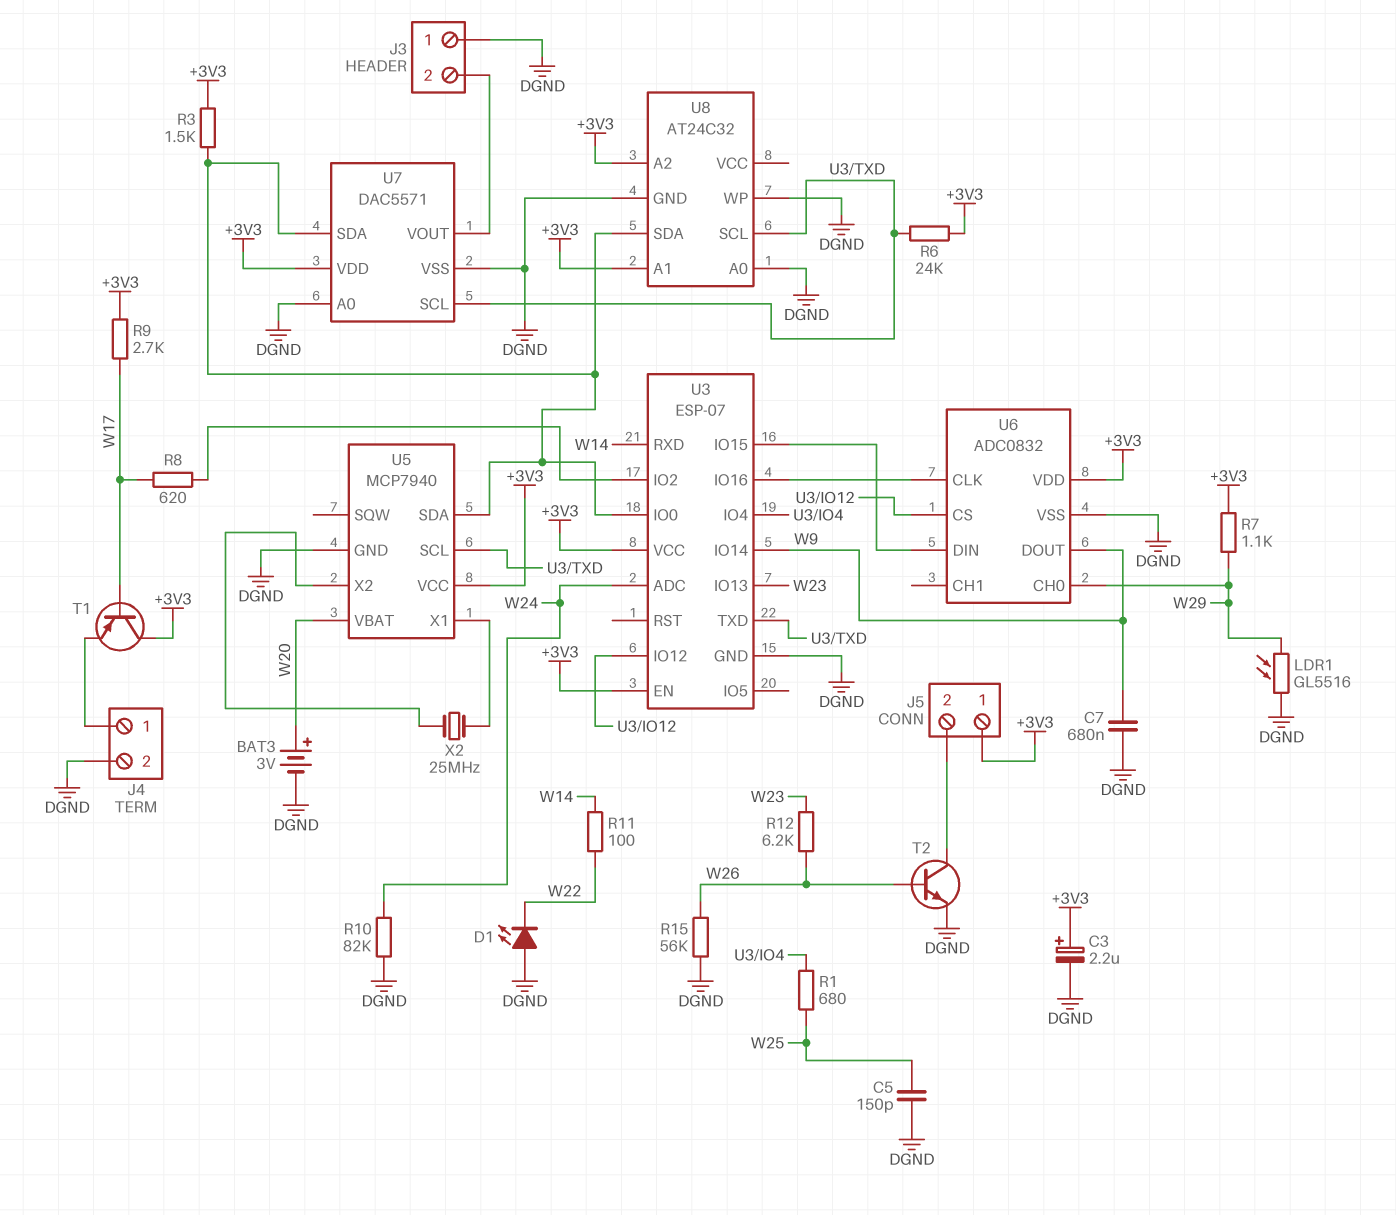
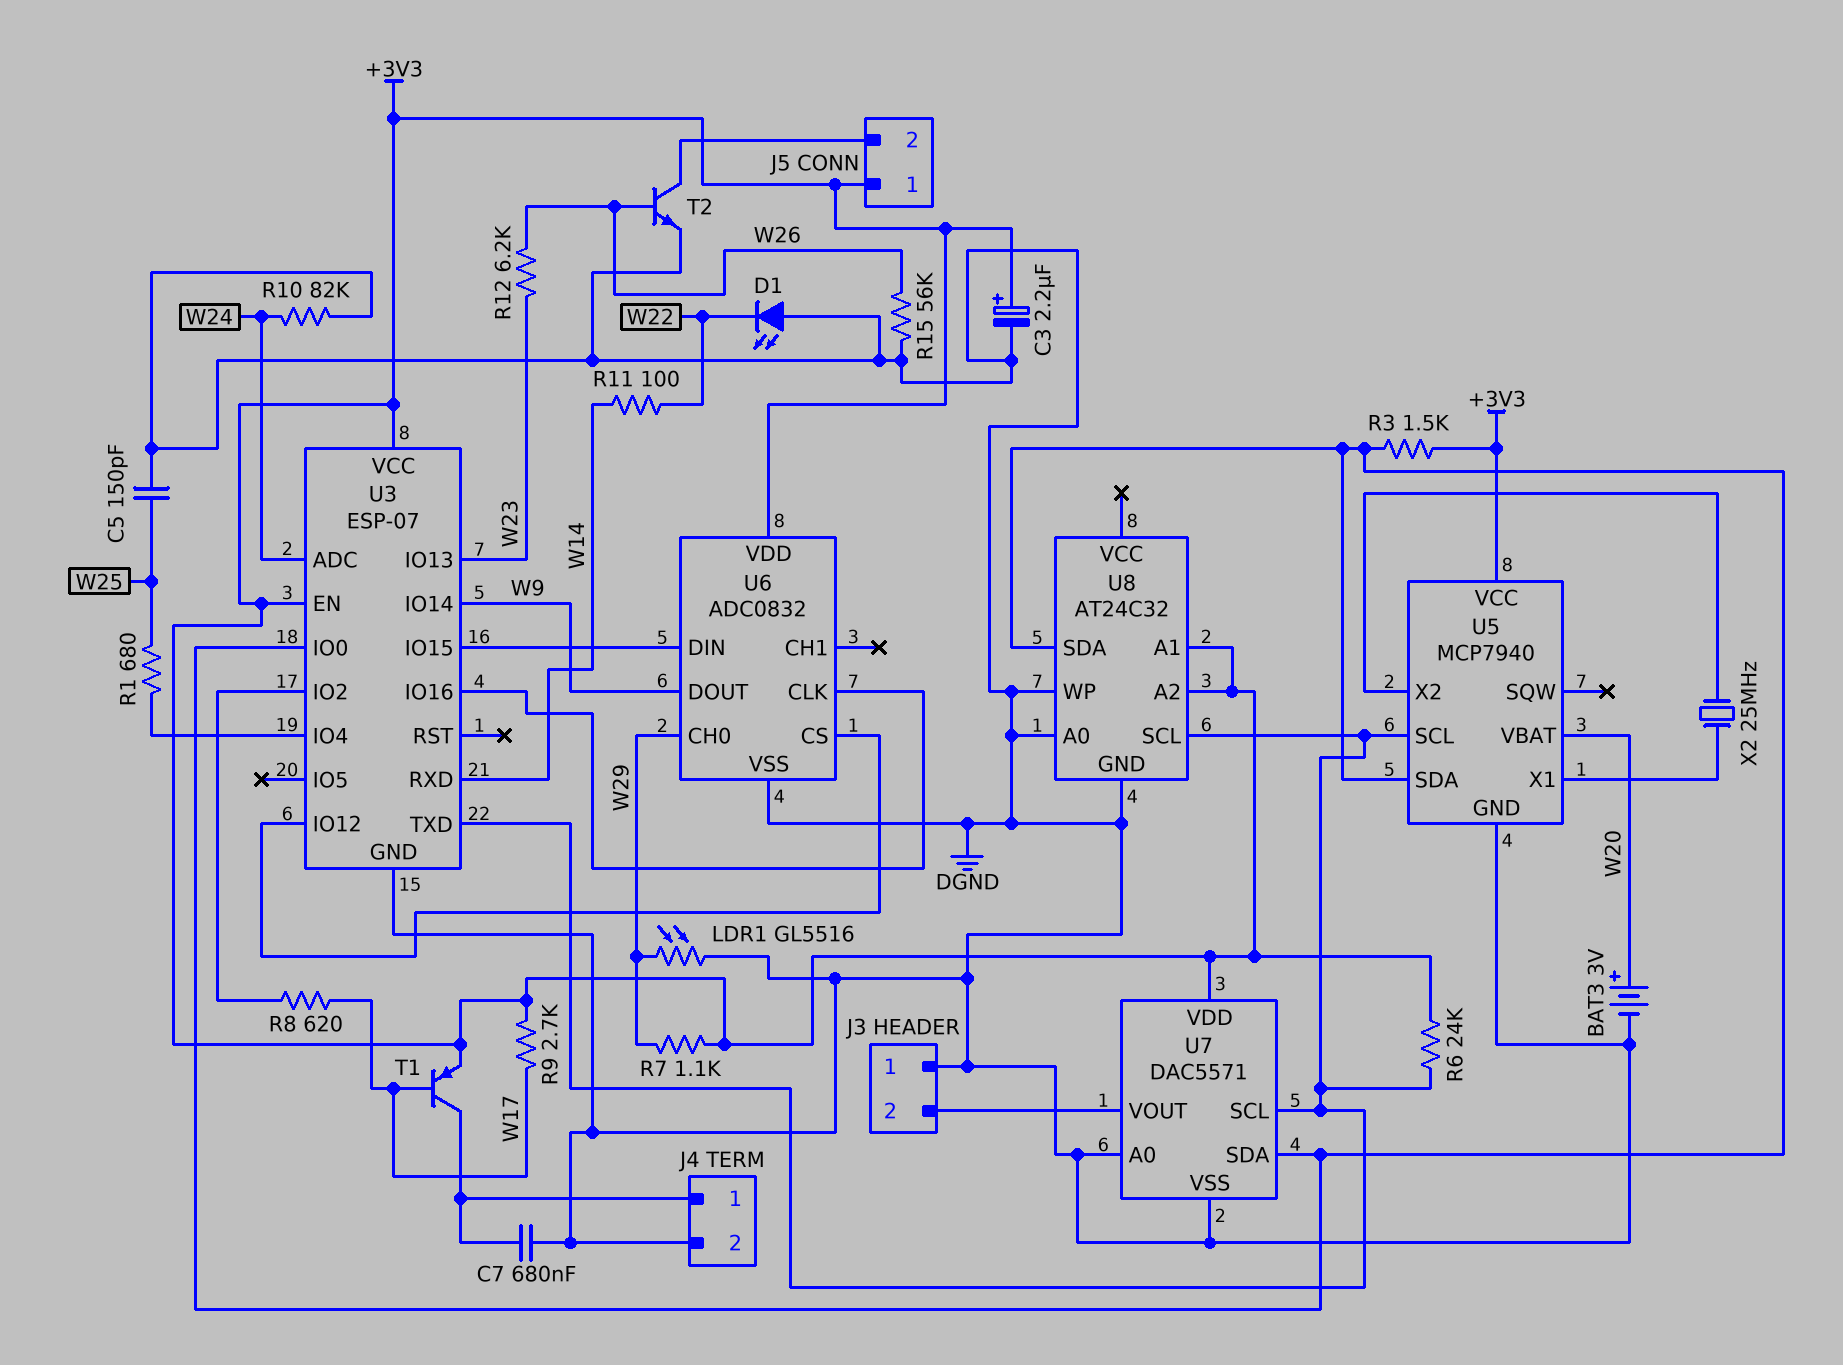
C7: 680nF (DGND, W9) -> 680nF (DGND, J4/1)
T1: PNP (B W17, C +3V3, E J4/1) -> PNP (B W17, C J4/1, E +3V3)

